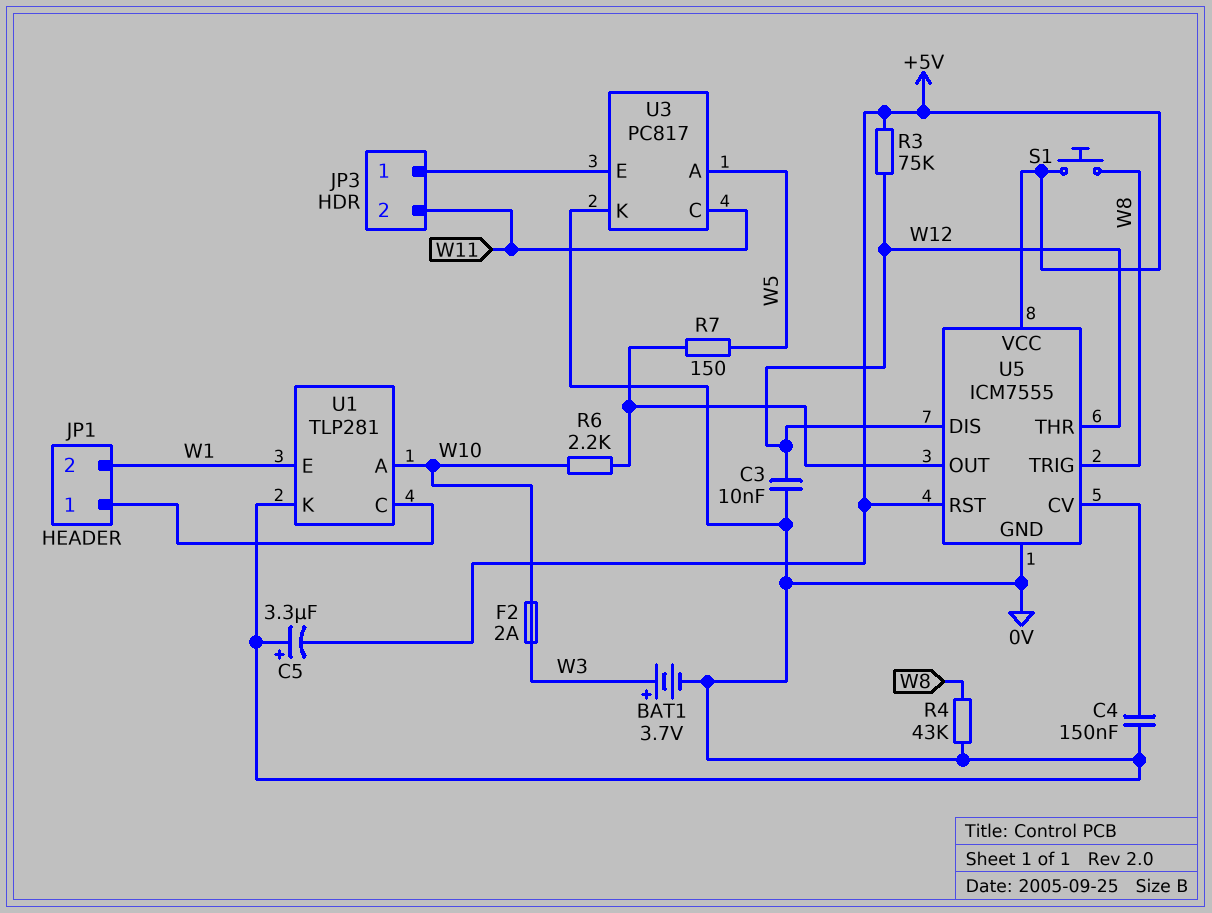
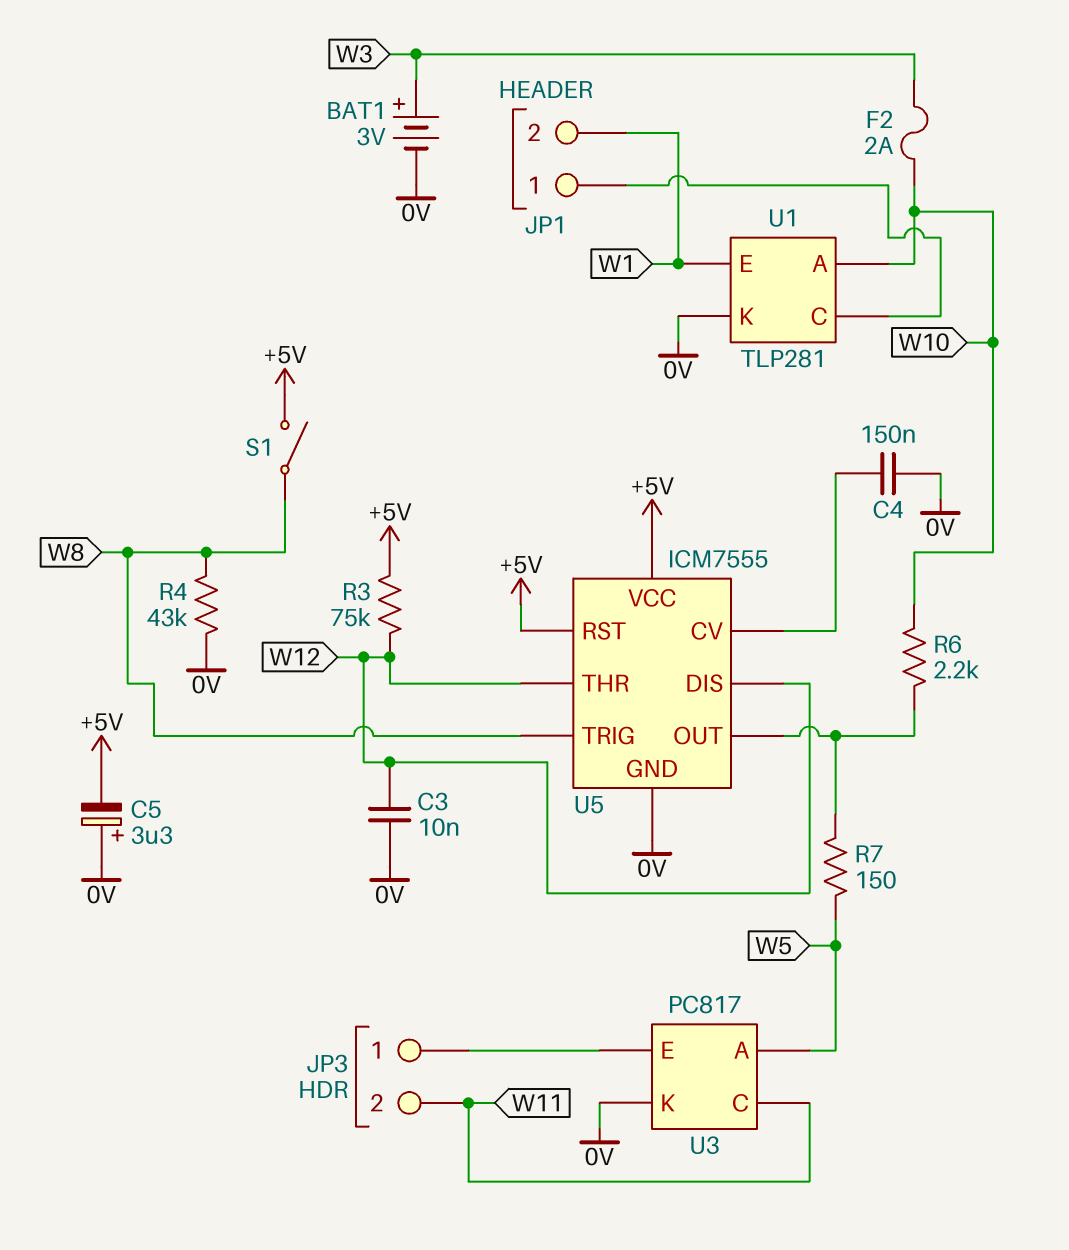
BAT1: 3.7V (plus W3, minus 0V) -> 3V (plus W3, minus 0V)
S1: button (+5V, W8) -> switch (+5V, W8)

